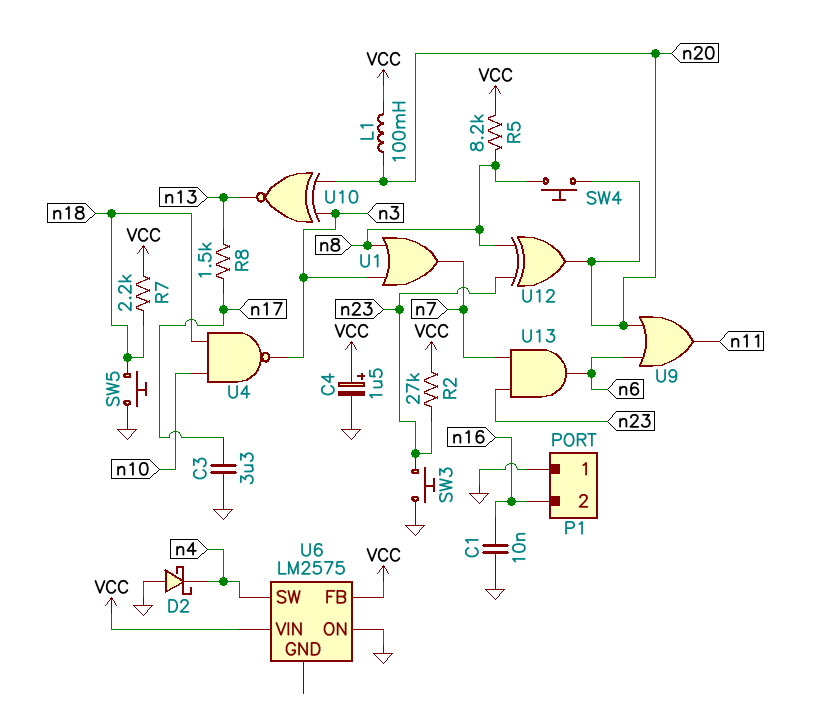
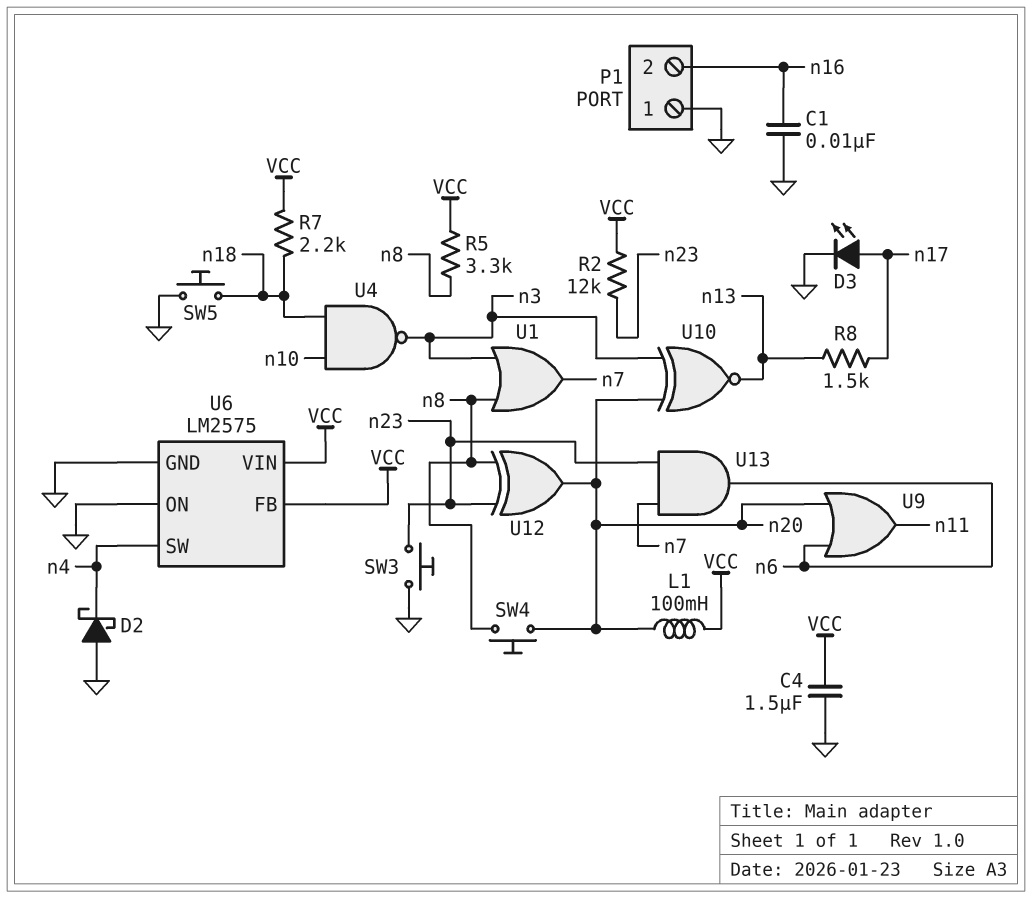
C3: 3.3uF (GND, n17) -> none
C4: 1.5uF (plus VCC, minus GND) -> 1.5uF (GND, VCC)
D3: none -> LED (A n17, K GND)
R2: 27k (VCC, n23) -> 12k (VCC, n23)
R5: 8.2k (VCC, n8) -> 3.3k (VCC, n8)
U6 pin GND: none -> GND

